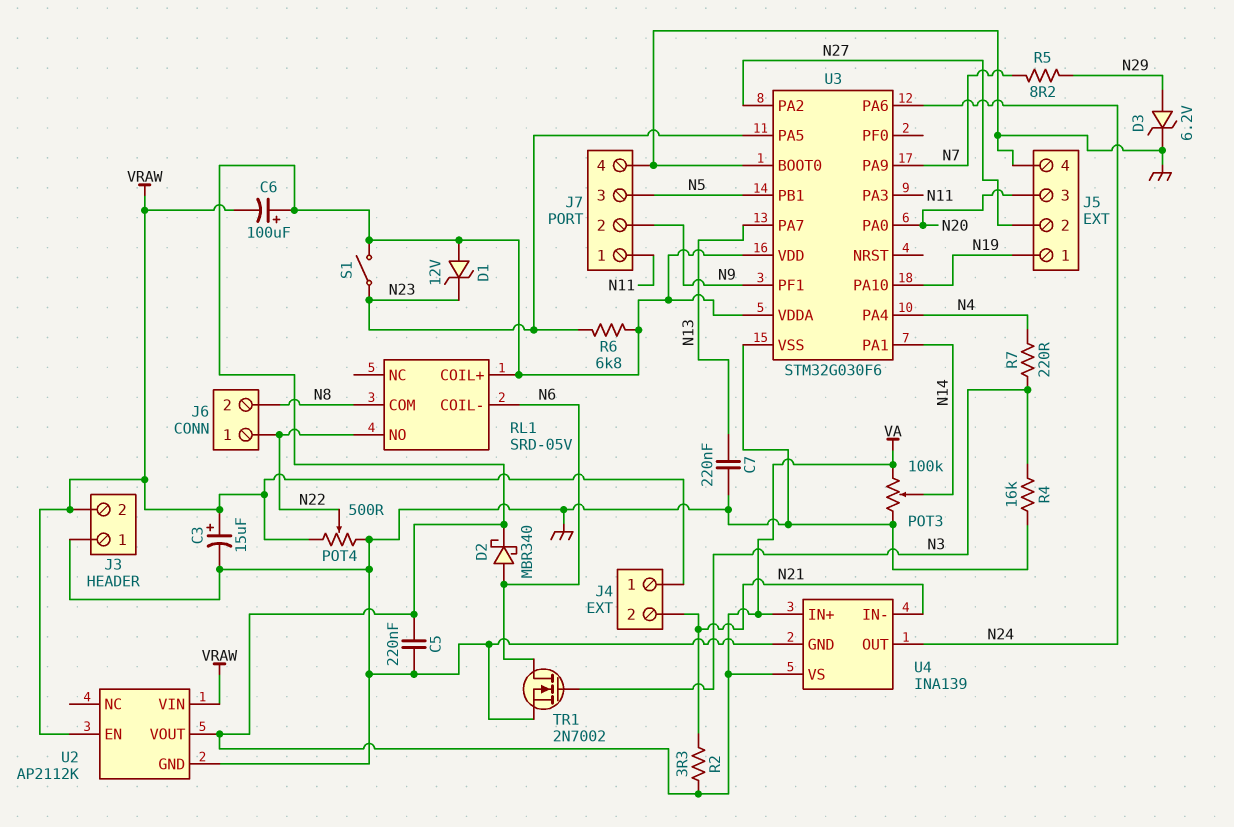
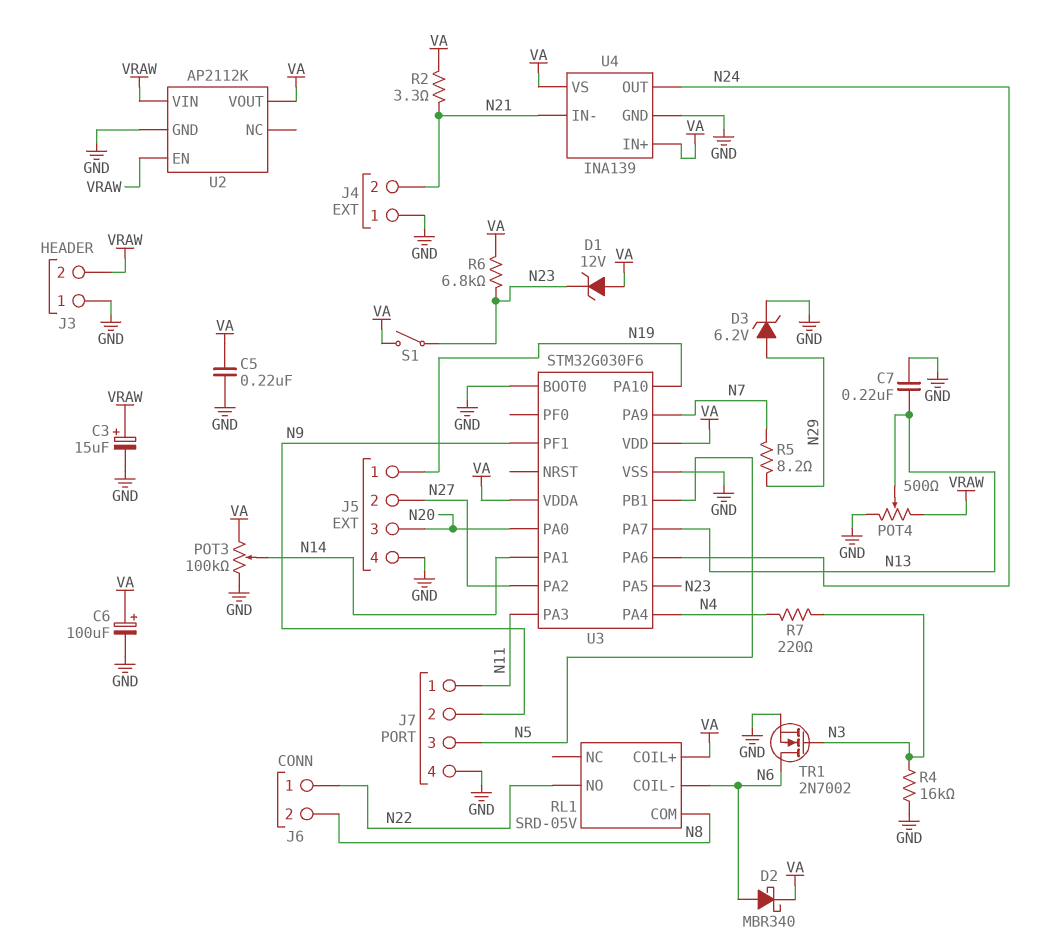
C6: 100uF (plus VA, minus VRAW) -> 100uF (plus VA, minus GND)
J4 pin 1: VRAW -> GND
POT4: 500 (GND, VRAW, wiper N22) -> 500 (GND, VRAW, wiper N13)

